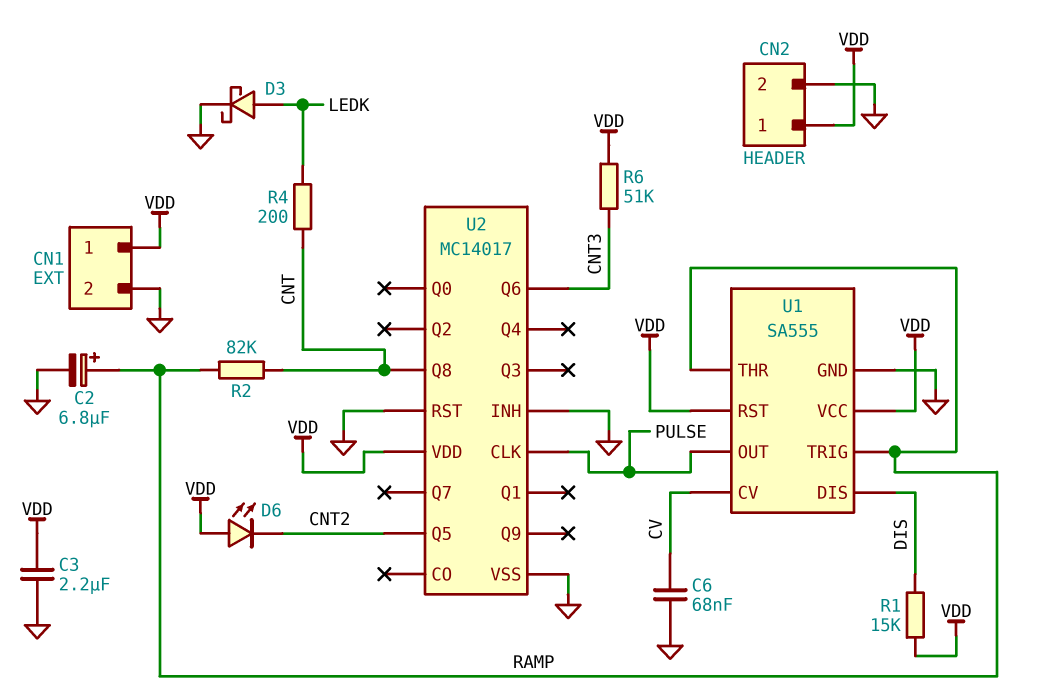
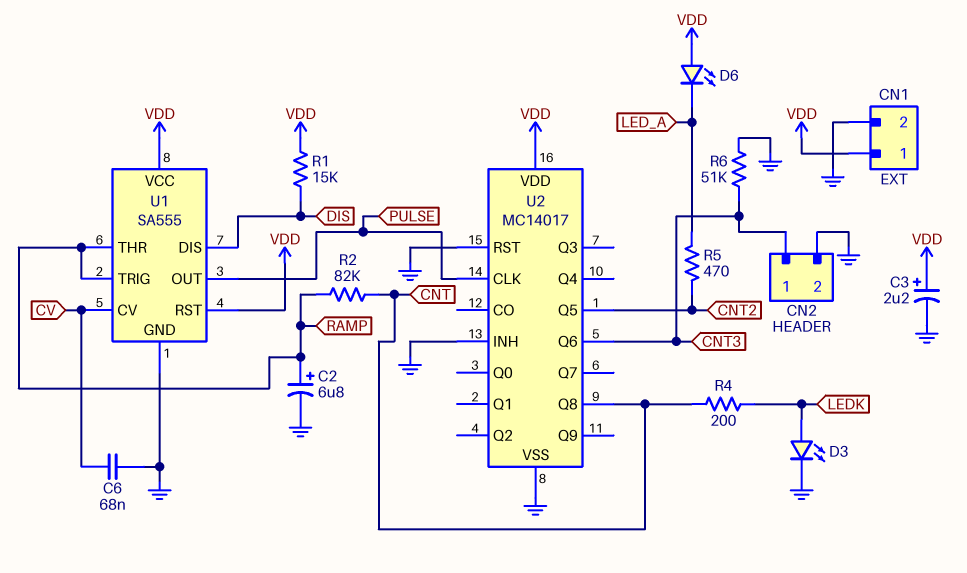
C3: 2.2uF (GND, VDD) -> 2.2uF (plus VDD, minus GND)
CN2 pin 1: VDD -> CNT3
D3: schottky (A LEDK, K GND) -> LED (A LEDK, K GND)
D6: LED (A VDD, K CNT2) -> LED (A VDD, K LED_A)
R5: none -> 470 (CNT2, LED_A)
R6: 51k (CNT3, VDD) -> 51k (CNT3, GND)

